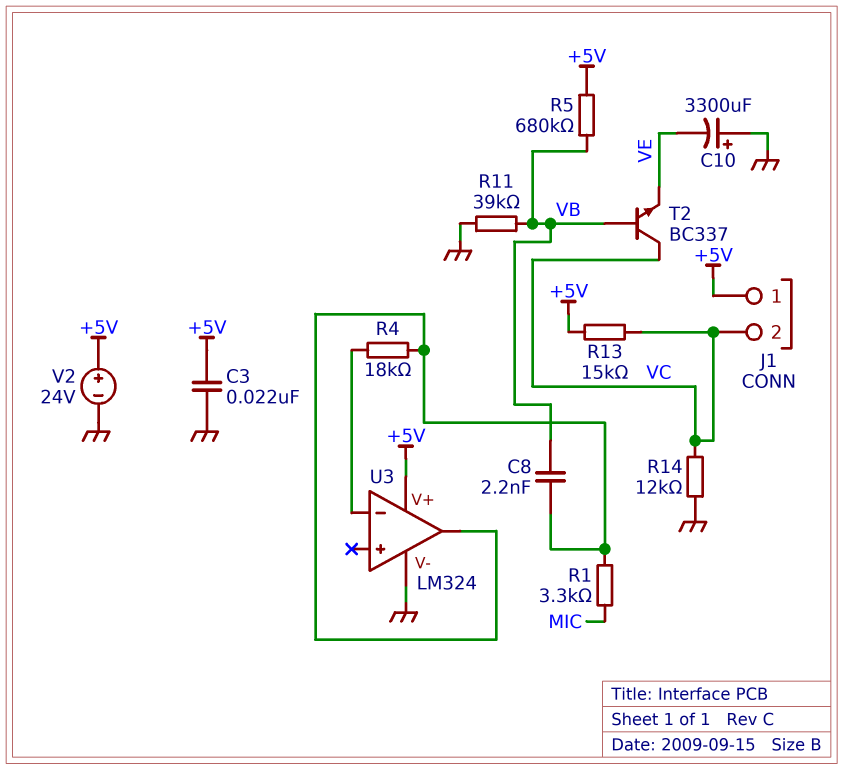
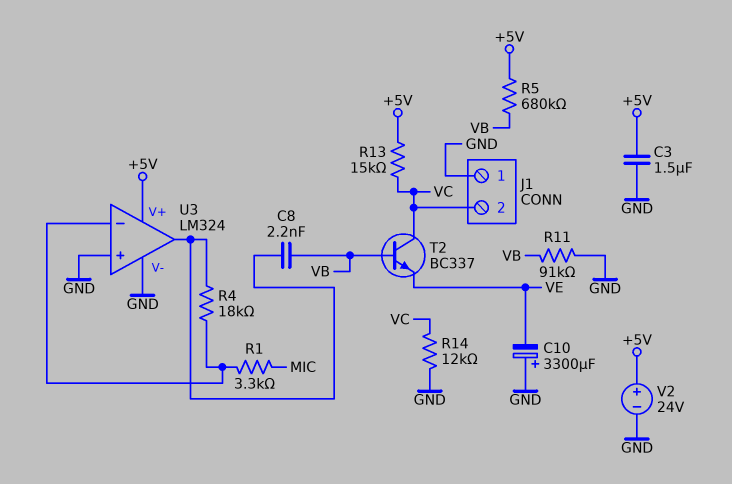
C3: 22nF (+5V, GND) -> 1.5uF (+5V, GND)
J1 pin 1: +5V -> GND
R1: 3.3k (MIC, U3/out) -> 3.3k (MIC, U3/in-)
R11: 39k (GND, VB) -> 91k (GND, VB)
U3 pin in+: none -> GND

